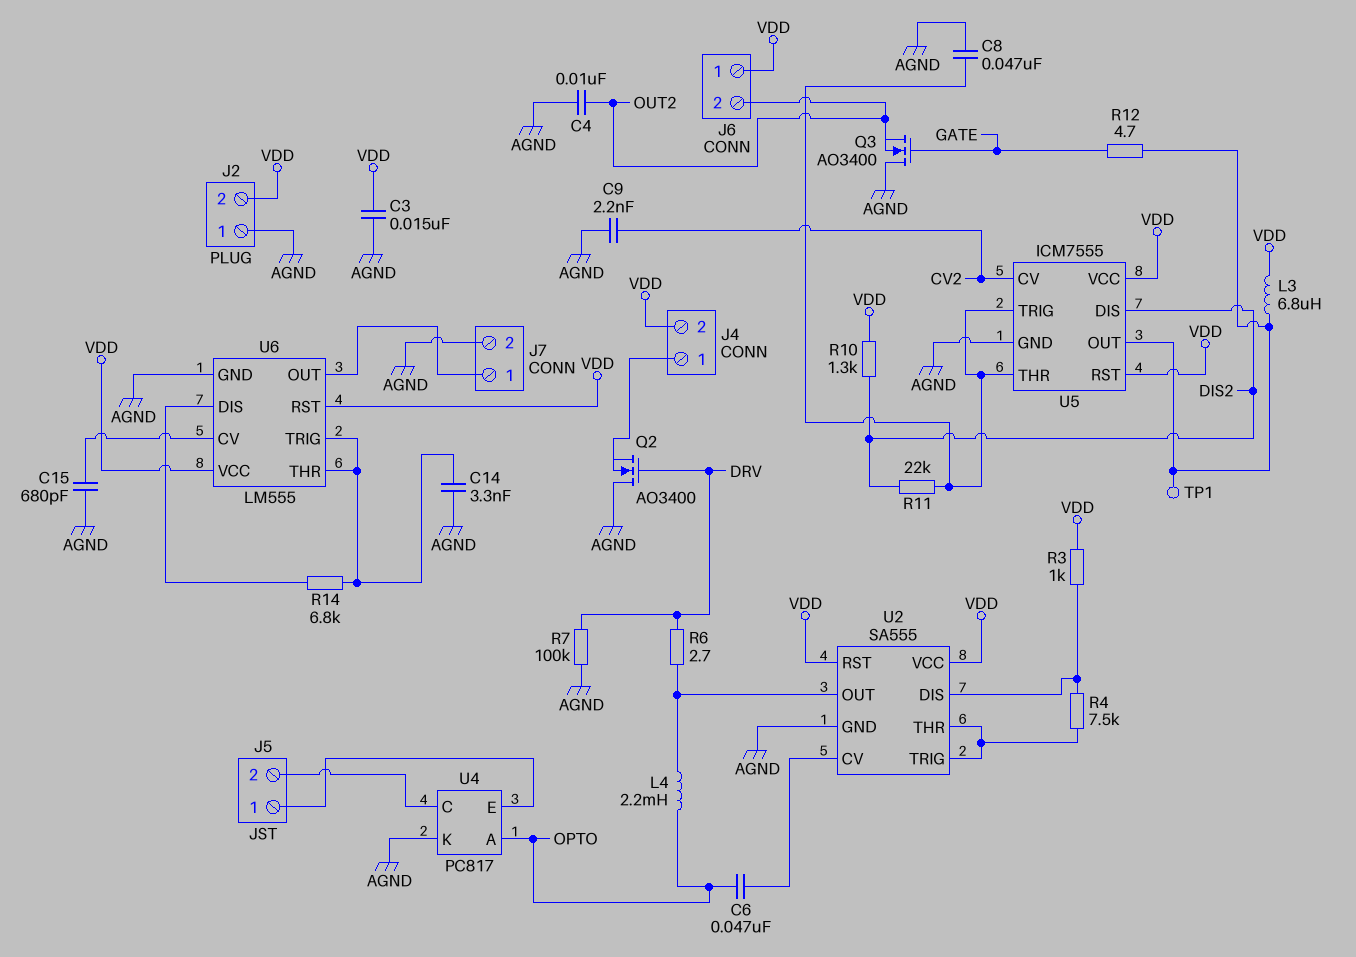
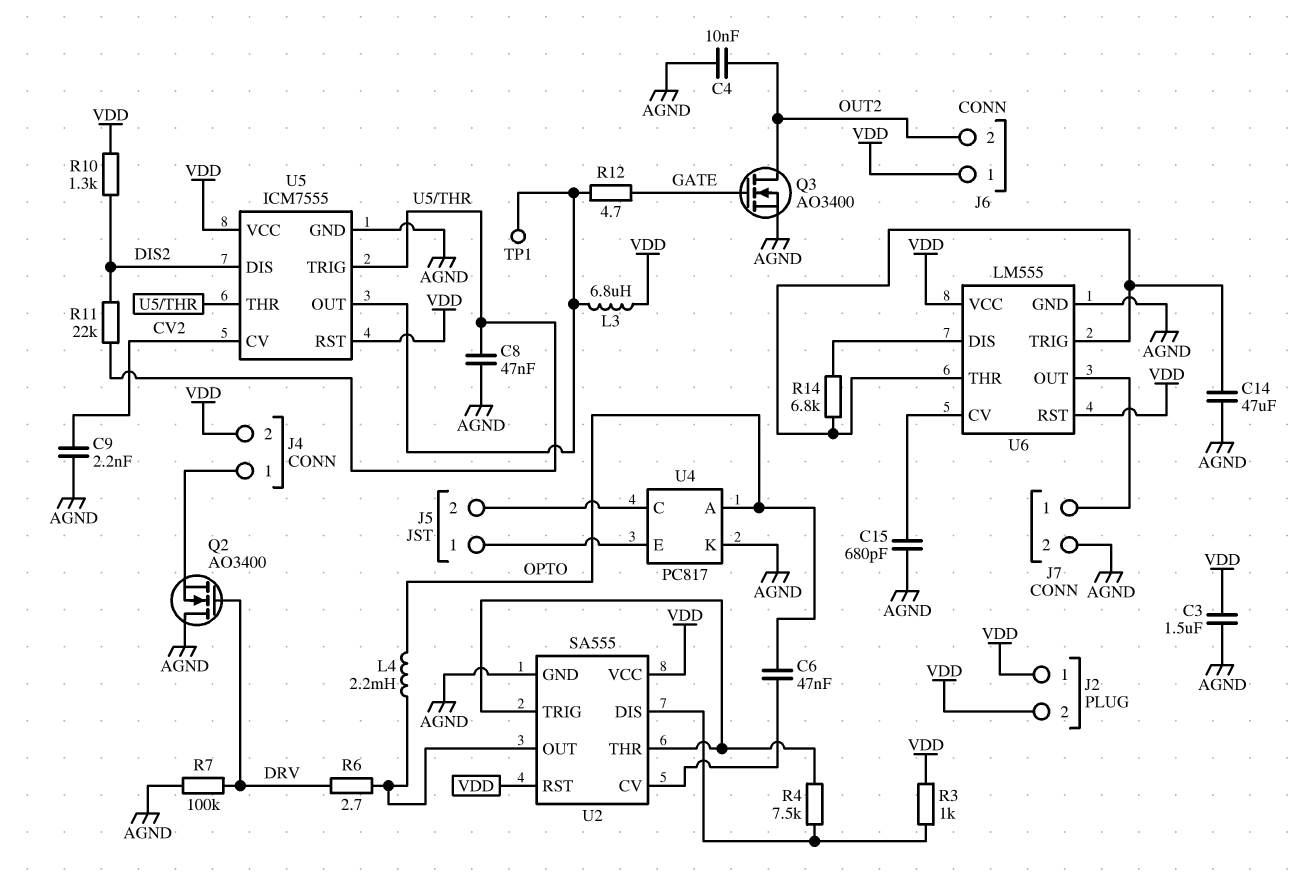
C3: 15nF (AGND, VDD) -> 1.5uF (AGND, VDD)
C14: 3.3nF (AGND, U6/THR) -> 47uF (AGND, U6/THR)
J2 pin 1: AGND -> VDD
Q3: NMOS AO3400 (G GATE, D AGND, S OUT2) -> NMOS AO3400 (G GATE, D OUT2, S AGND)

